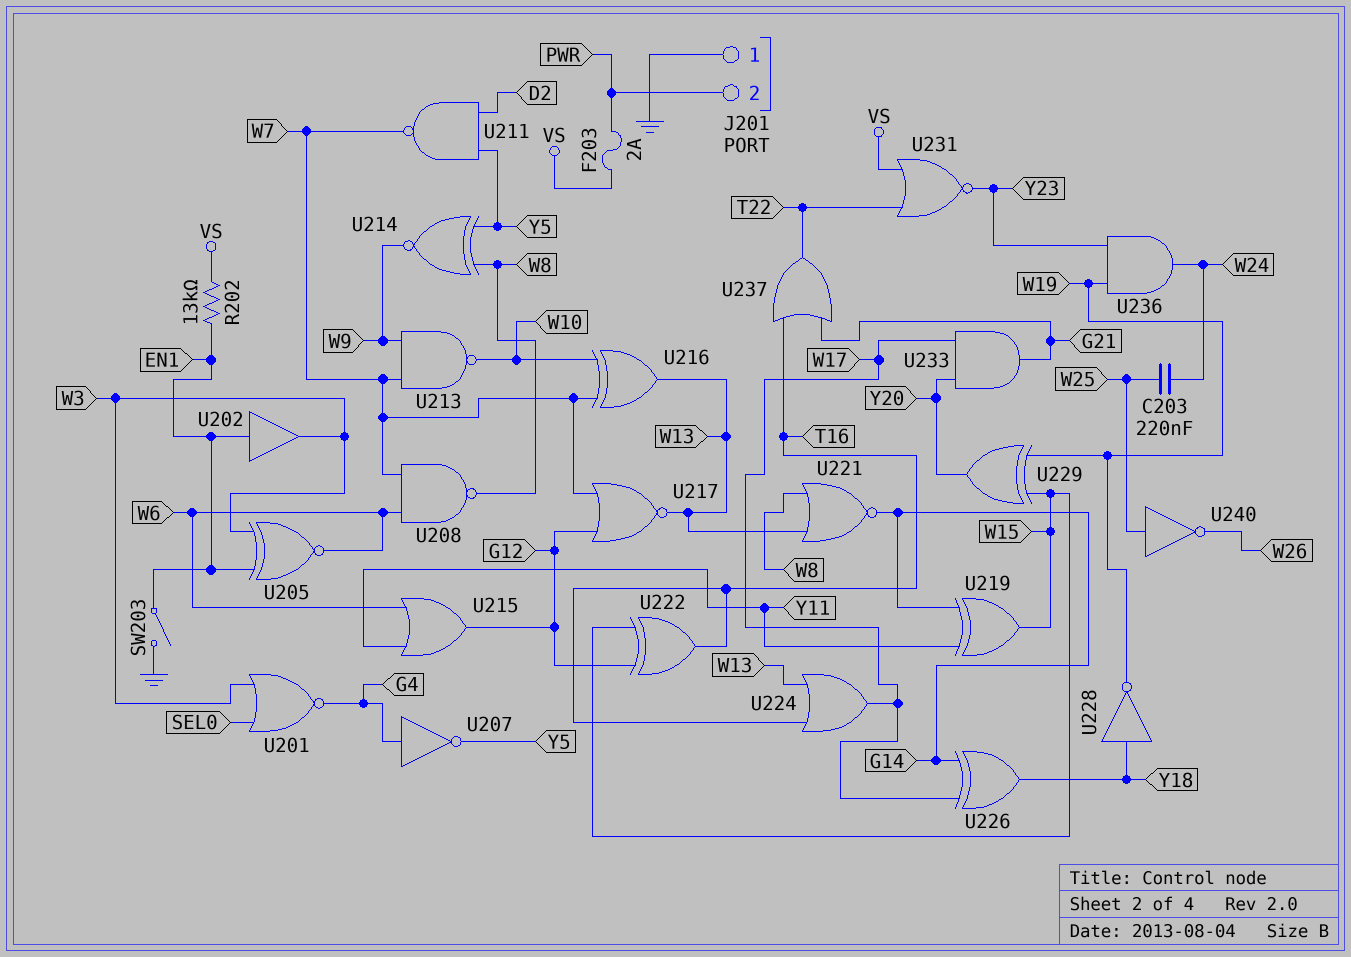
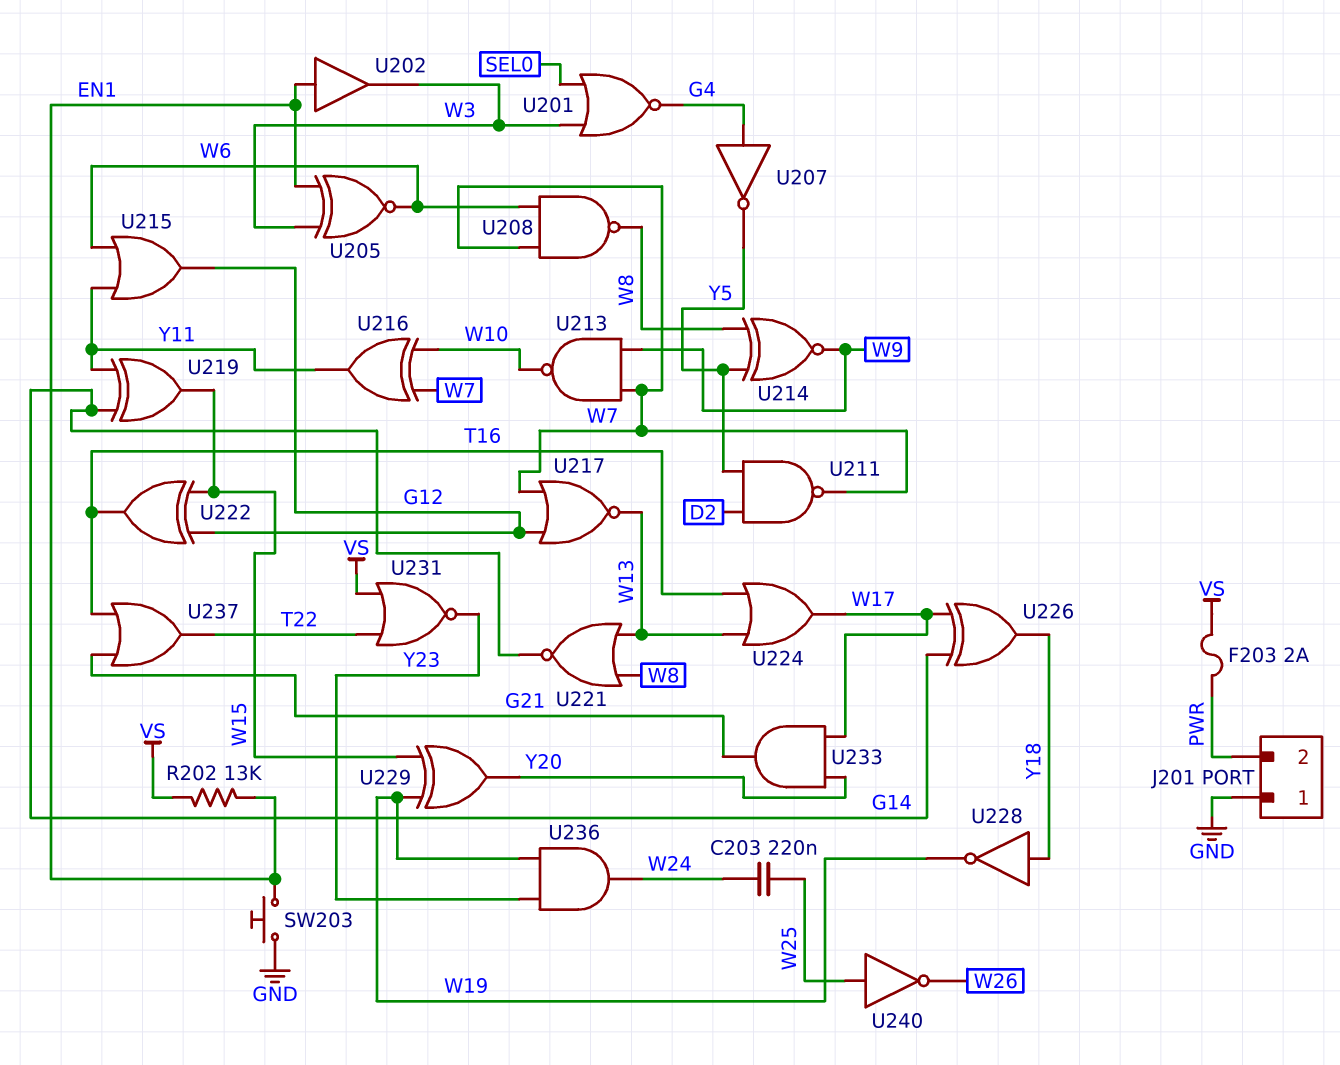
SW203: switch (EN1, GND) -> button (EN1, GND)
U216: XOR (in W7, in W10, out W13) -> XOR (in W7, in W10, out Y11)

